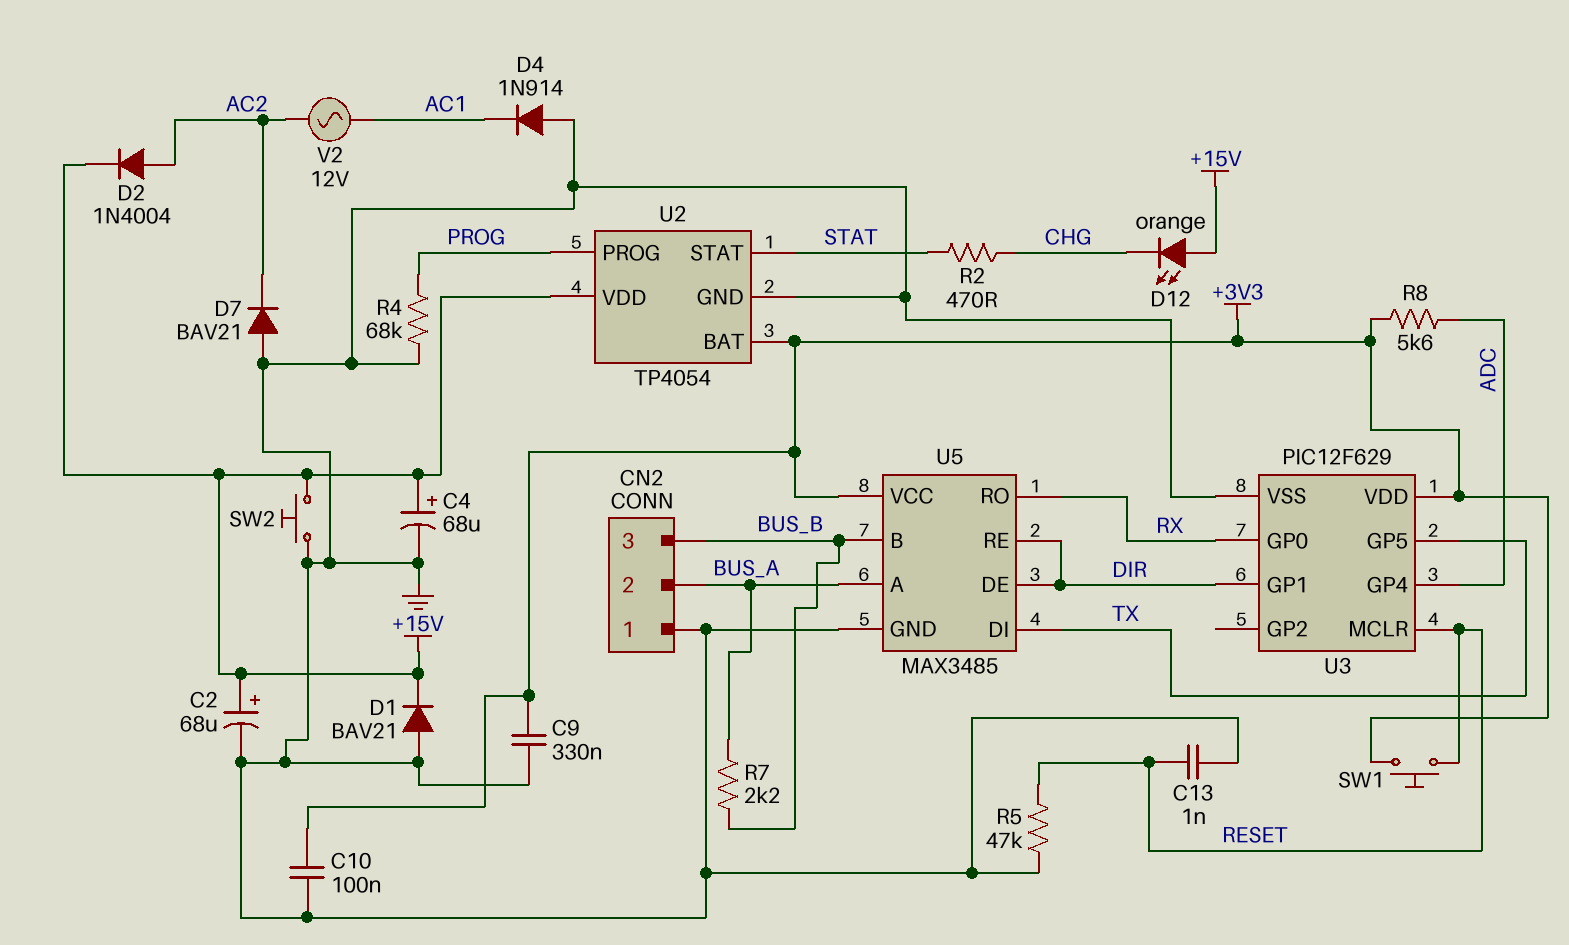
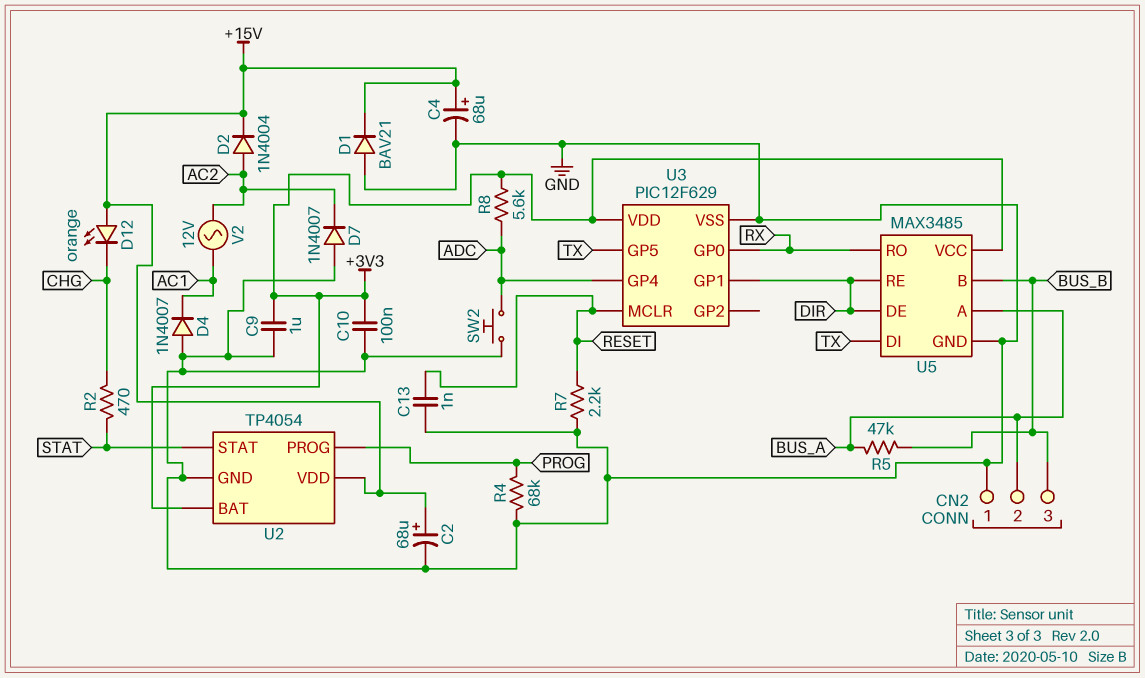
C9: 330nF (+3V3, GND) -> 1uF (+3V3, GND)
D4: diode 1N914 (A GND, K AC1) -> diode 1N4007 (A GND, K AC1)
D7: diode BAV21 (A GND, K AC2) -> diode 1N4007 (A GND, K AC2)
R5: 47k (GND, RESET) -> 47k (BUS_A, BUS_B)
R7: 2.2k (BUS_A, BUS_B) -> 2.2k (GND, RESET)
SW1: button (+3V3, RESET) -> none
SW2: button (+15V, GND) -> button (ADC, GND)

